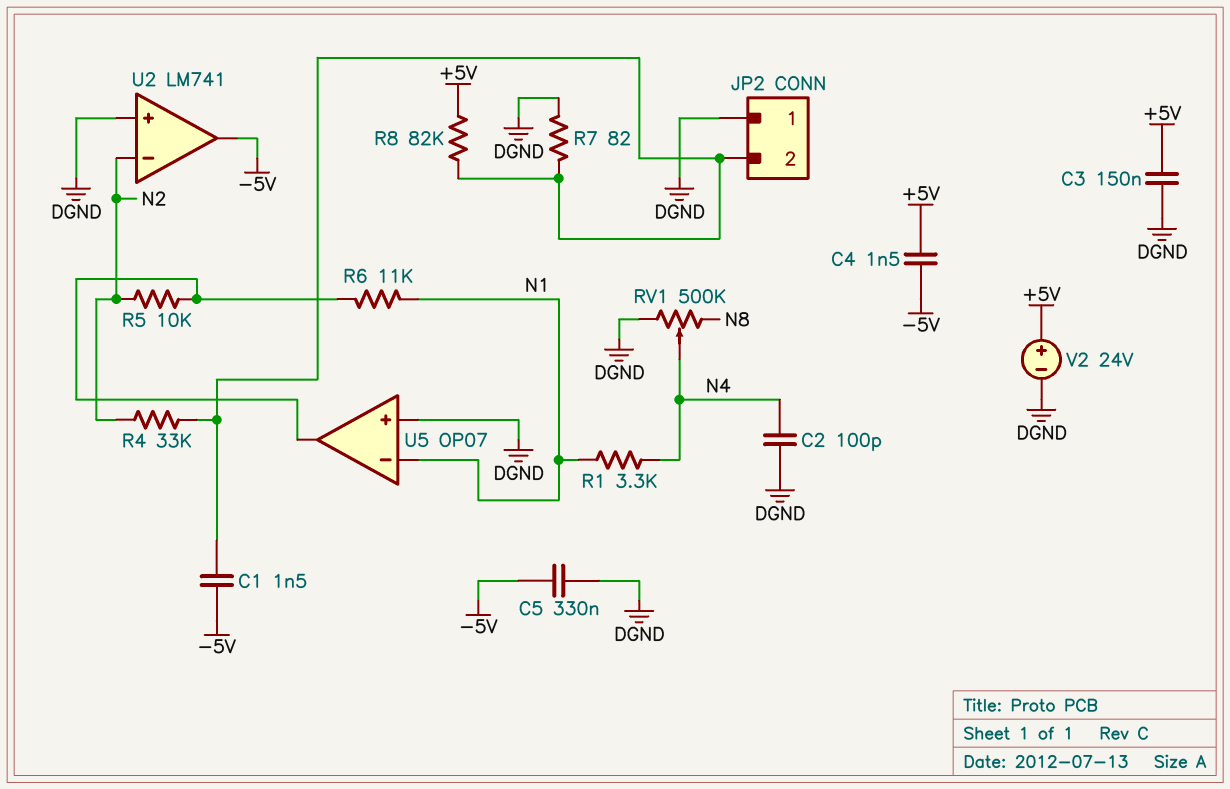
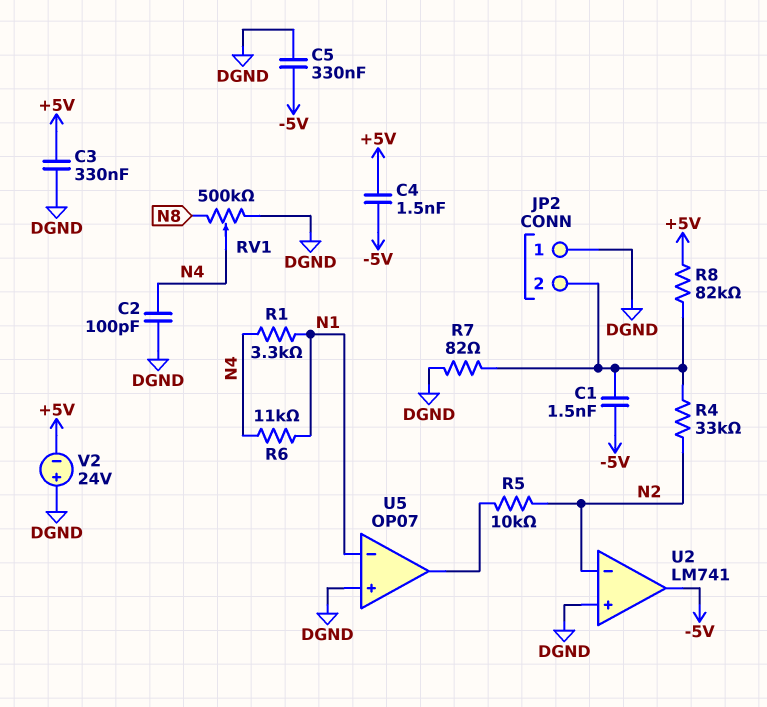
C3: 150nF (+5V, DGND) -> 330nF (+5V, DGND)
R6: 11k (N1, U5/out) -> 11k (N1, N4)
V2: 24V (plus +5V, minus DGND) -> 24V (plus DGND, minus +5V)

